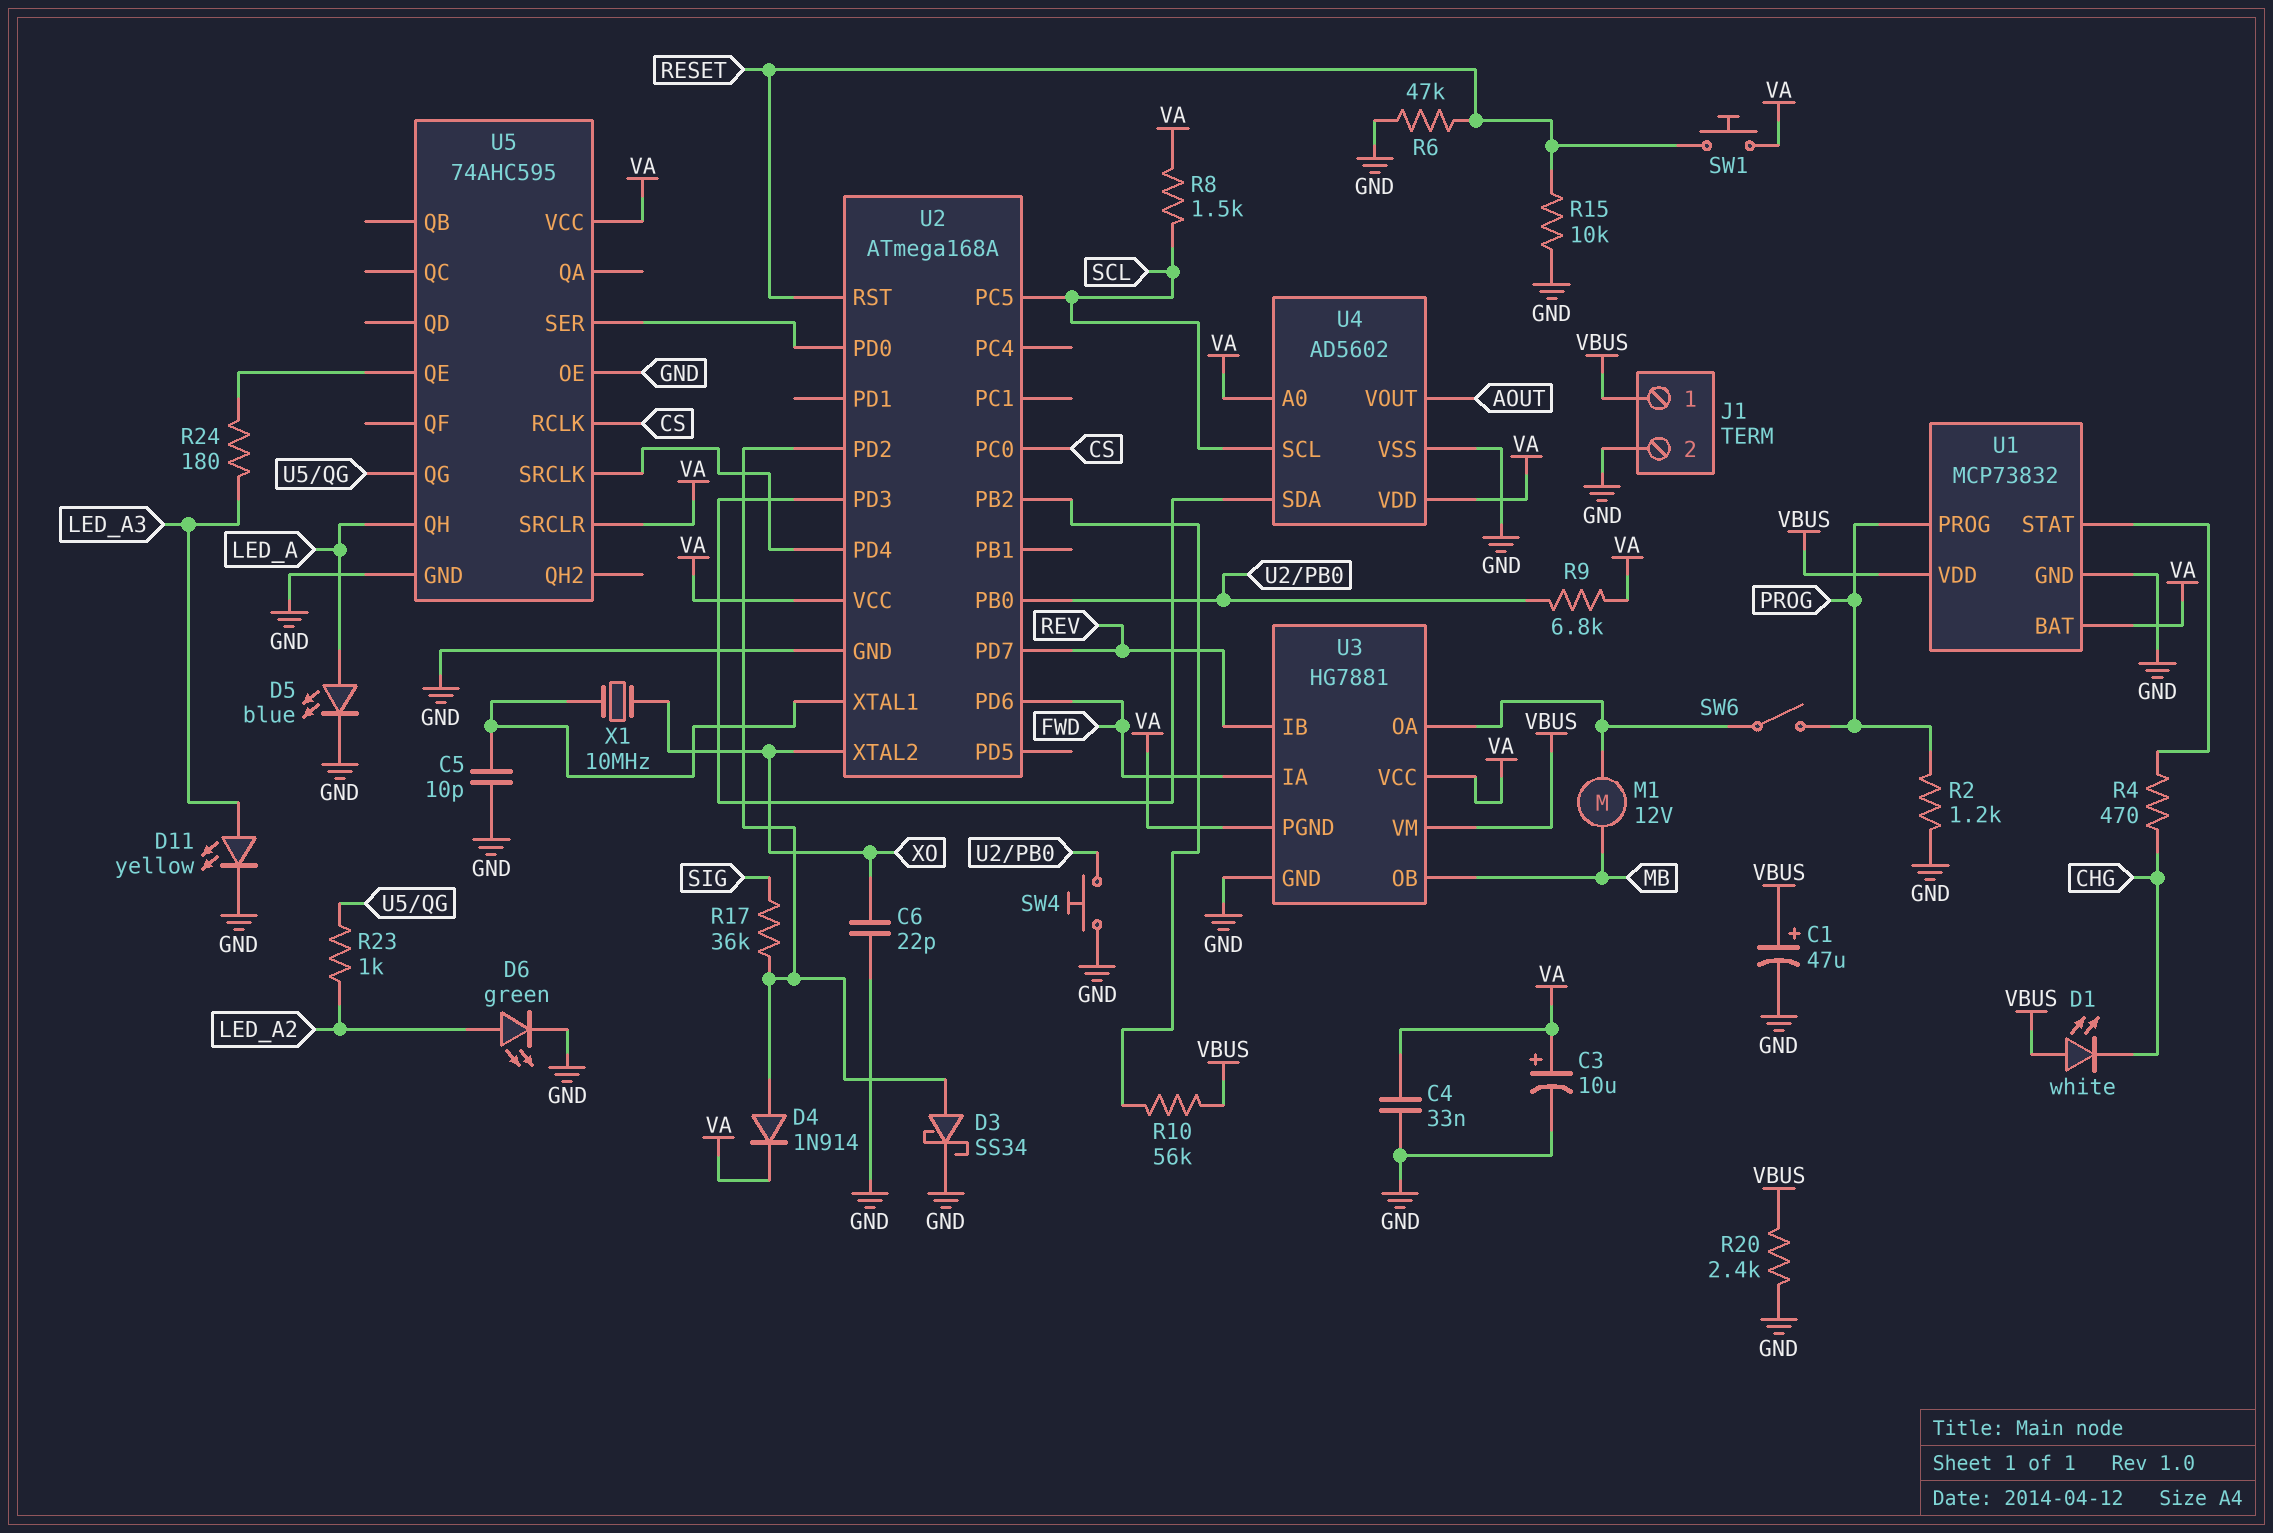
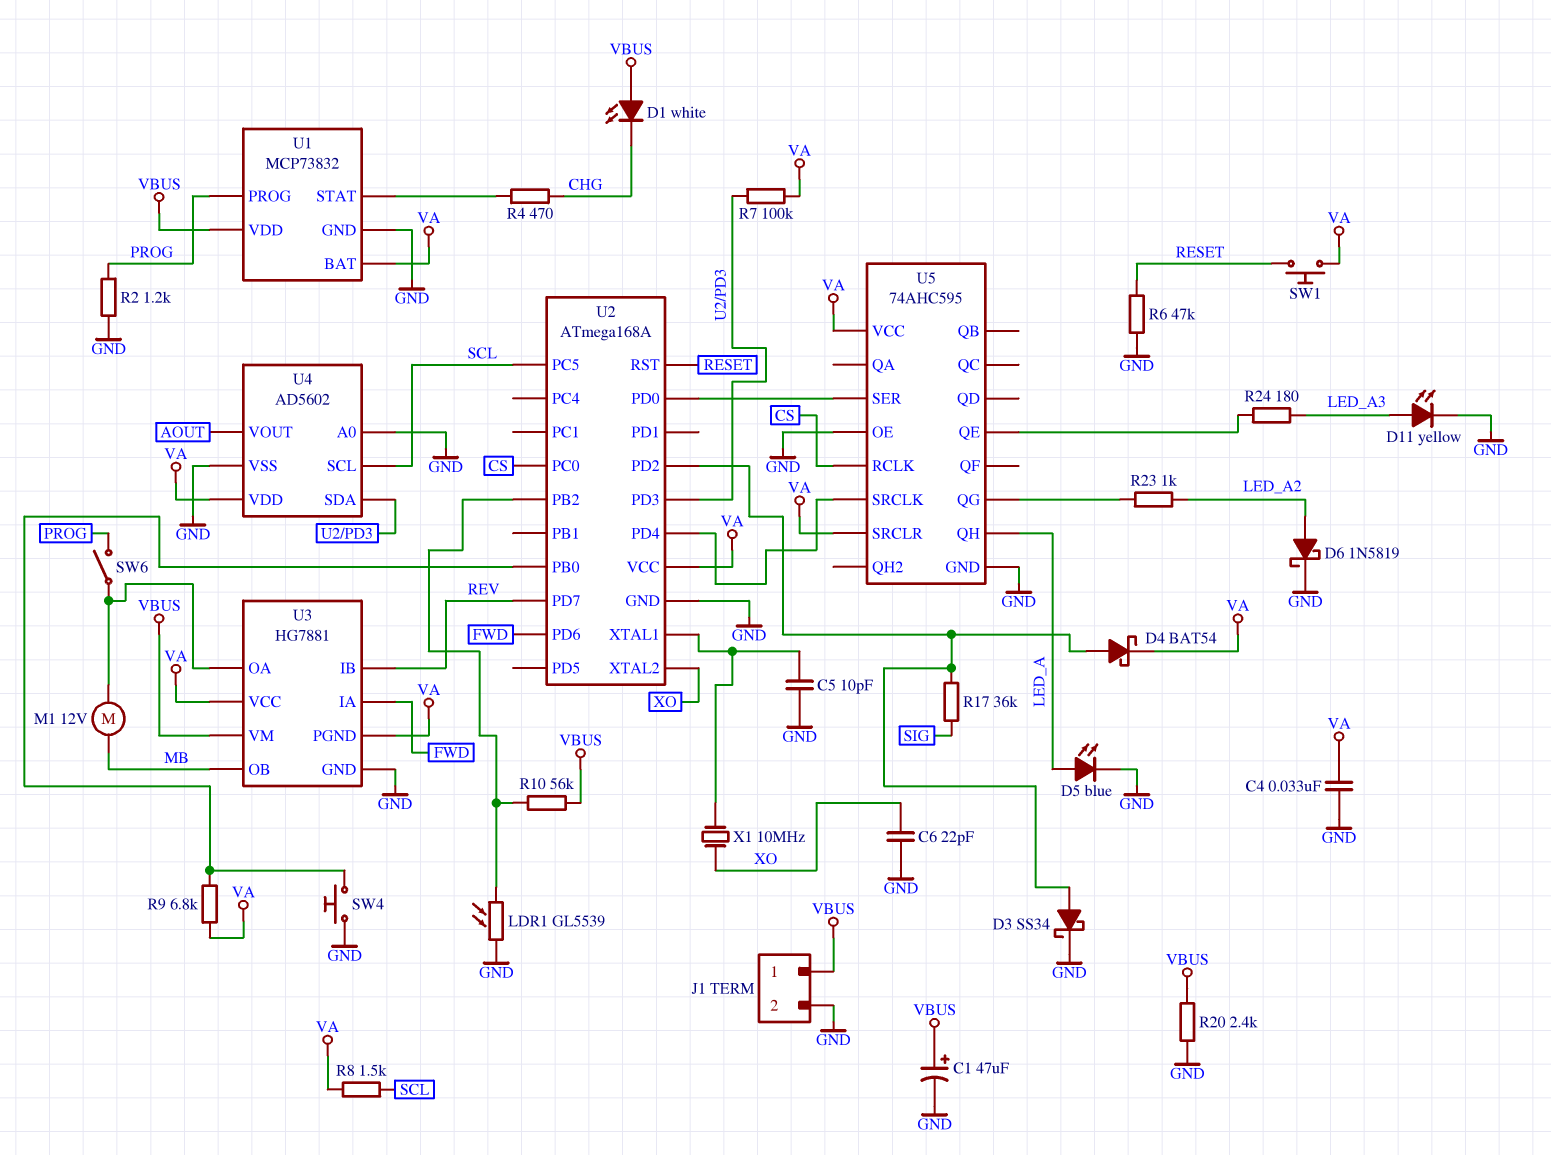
C3: 10uF (plus VA, minus GND) -> none
D4: diode 1N914 (A U2/PD2, K VA) -> schottky BAT54 (A U2/PD2, K VA)
D6: LED green (A LED_A2, K GND) -> schottky 1N5819 (A LED_A2, K GND)
LDR1: none -> GL5539 (GND, U2/PB2)
R7: none -> 100k (U2/PD3, VA)
R15: 10k (GND, RESET) -> none
U4 pin A0: VA -> GND

